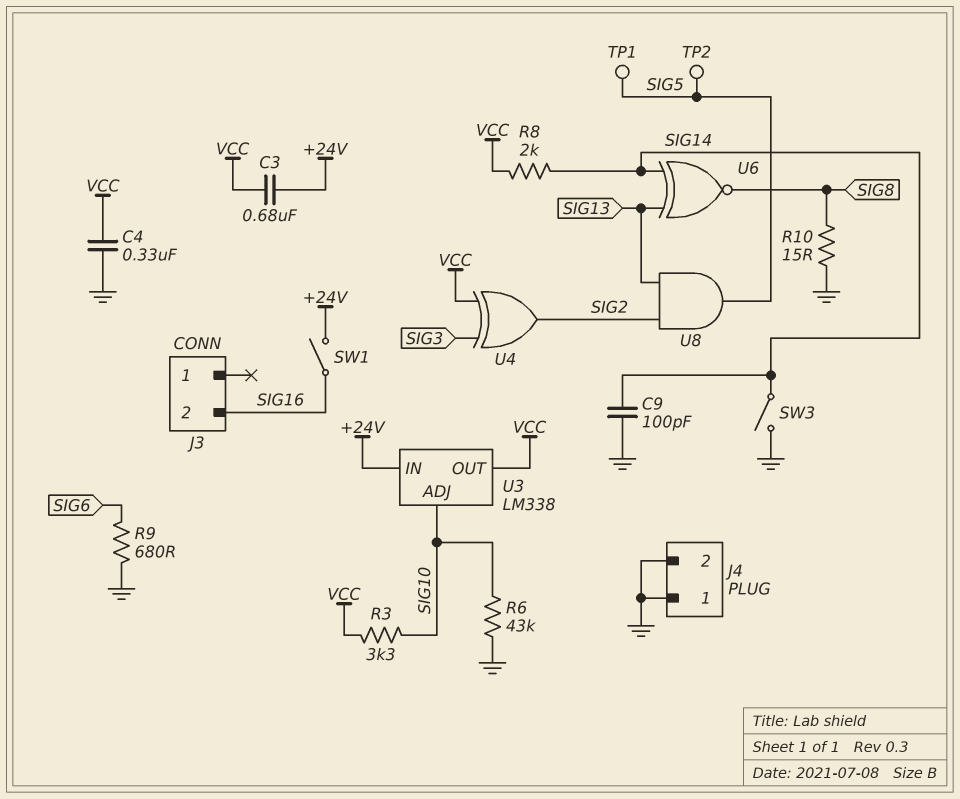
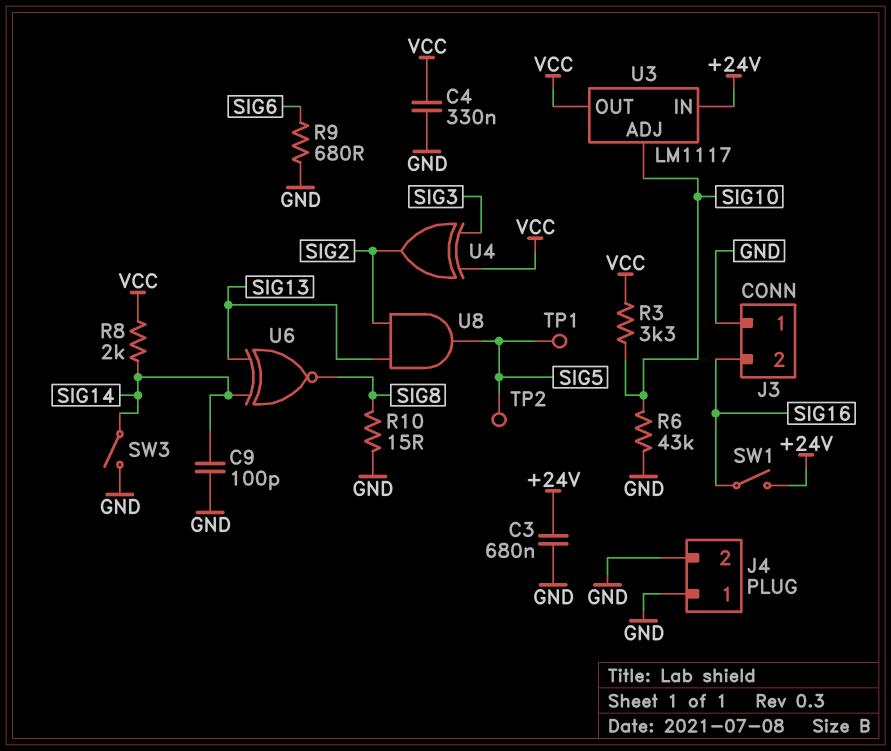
C3: 680nF (+24V, VCC) -> 680nF (+24V, GND)
J3 pin 1: none -> GND
U3: LM338 -> LM1117

